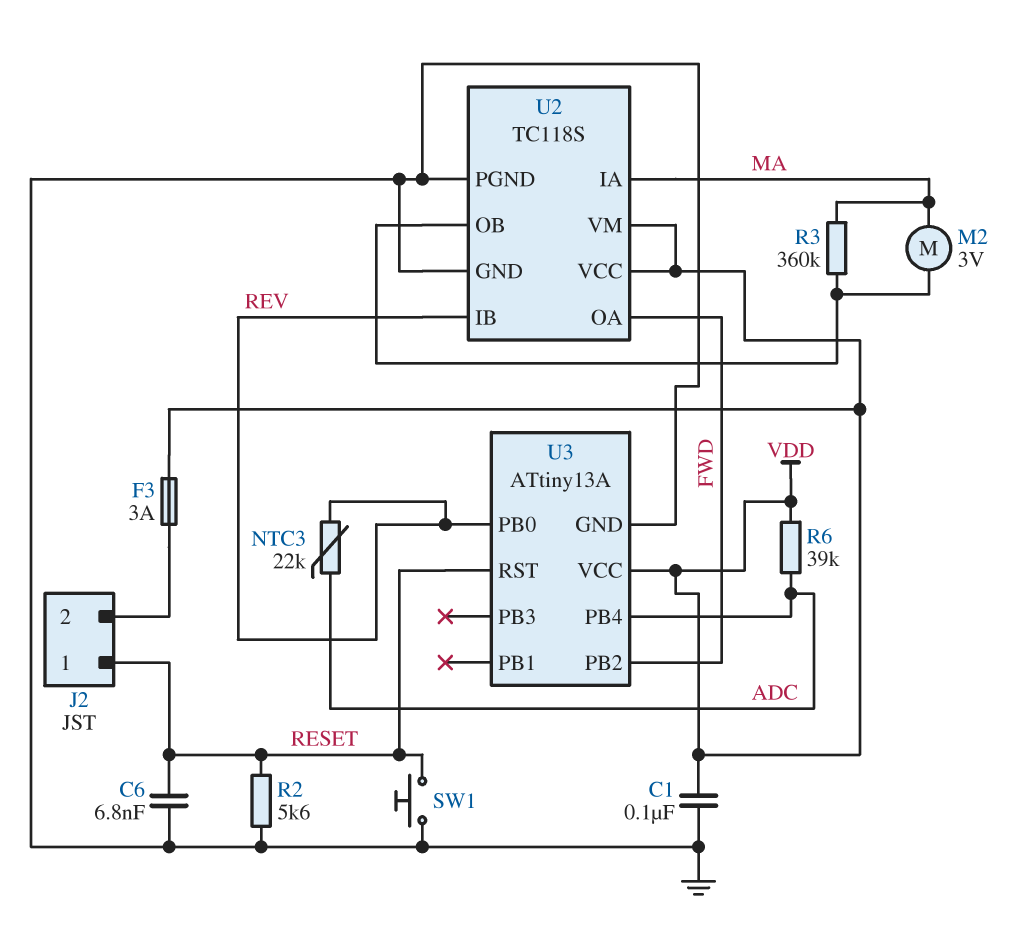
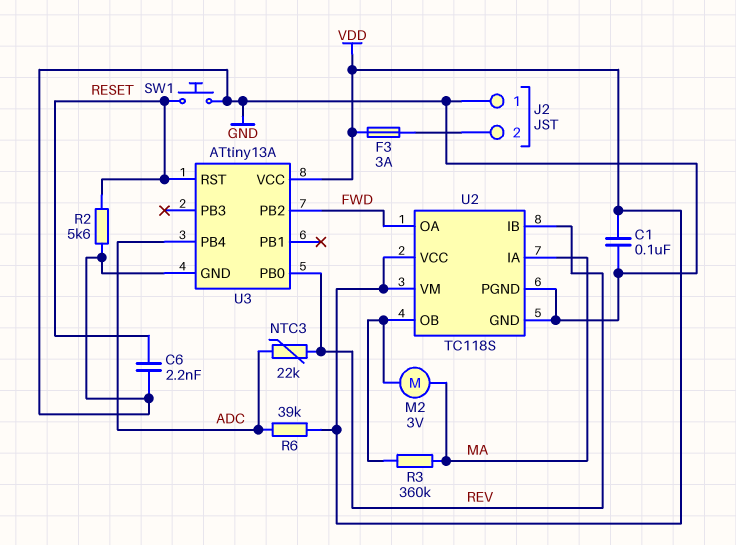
C6: 6.8nF (GND, RESET) -> 2.2nF (GND, RESET)
J2 pin 1: RESET -> GND

